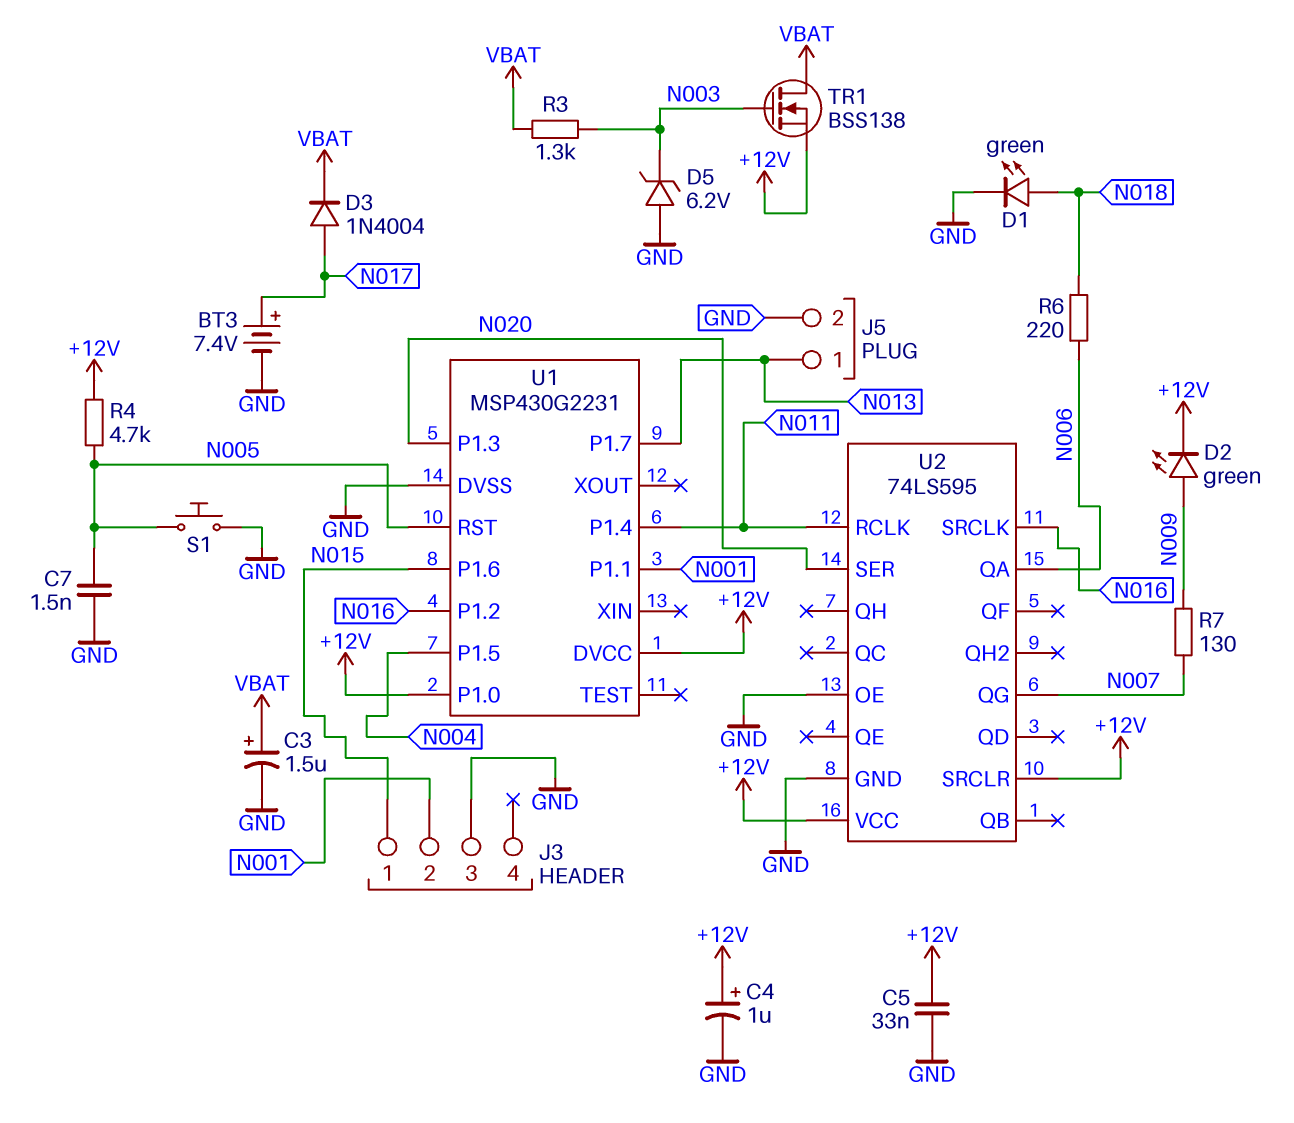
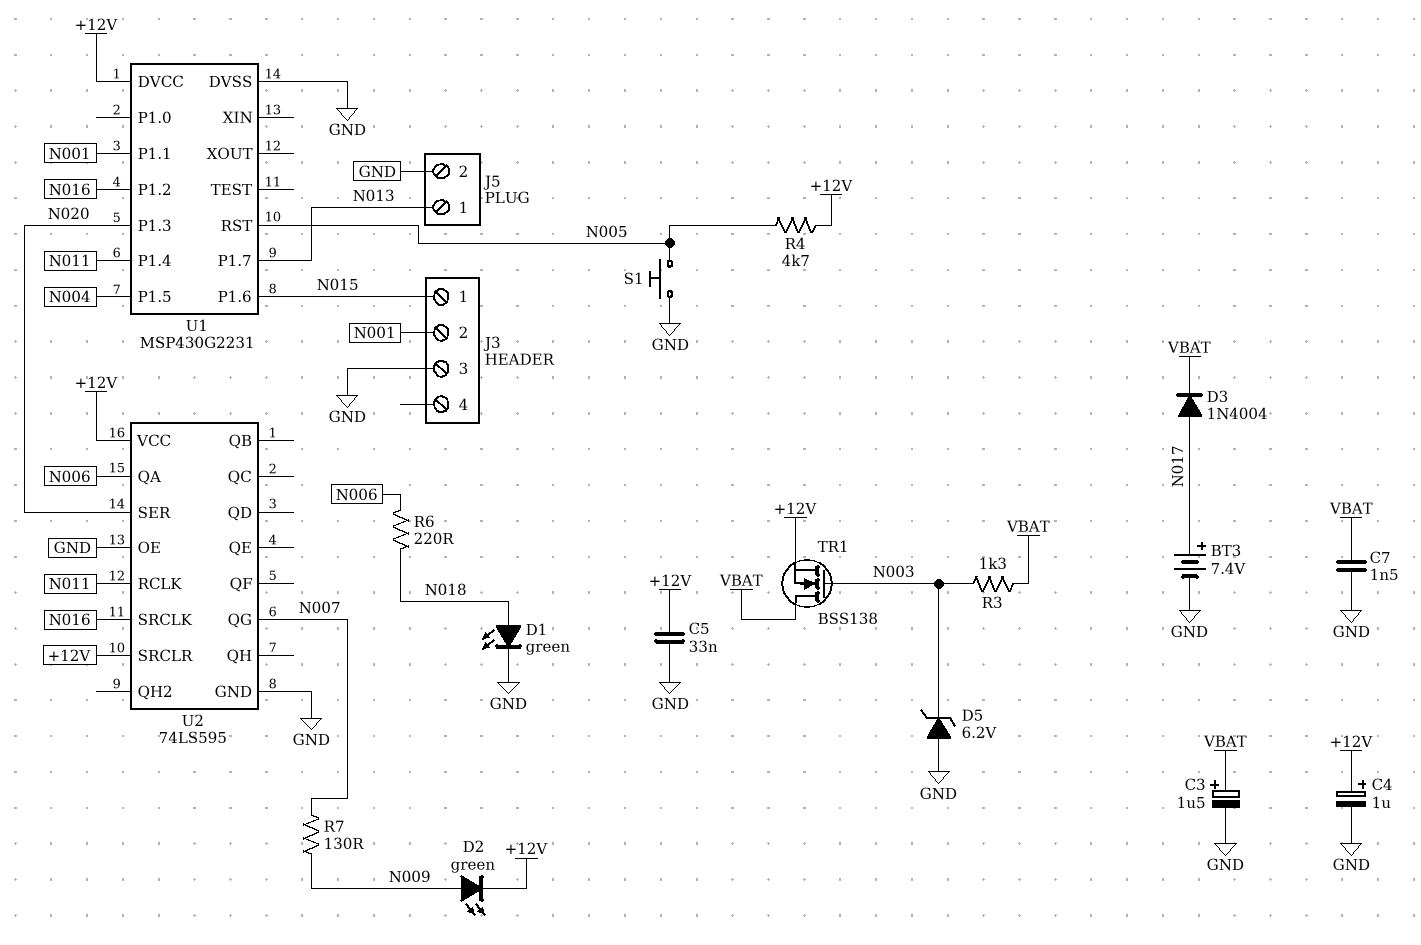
C7: 1.5nF (GND, N005) -> 1.5nF (GND, VBAT)
U1 pin P1.0: +12V -> none

